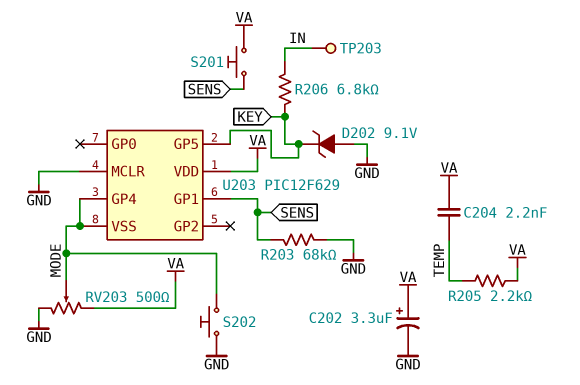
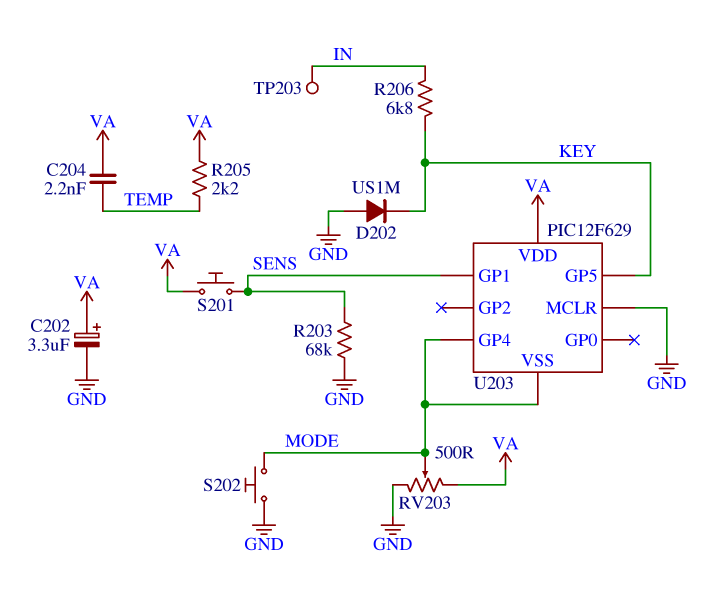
D202: zener 9.1V (A GND, K KEY) -> diode US1M (A GND, K KEY)

